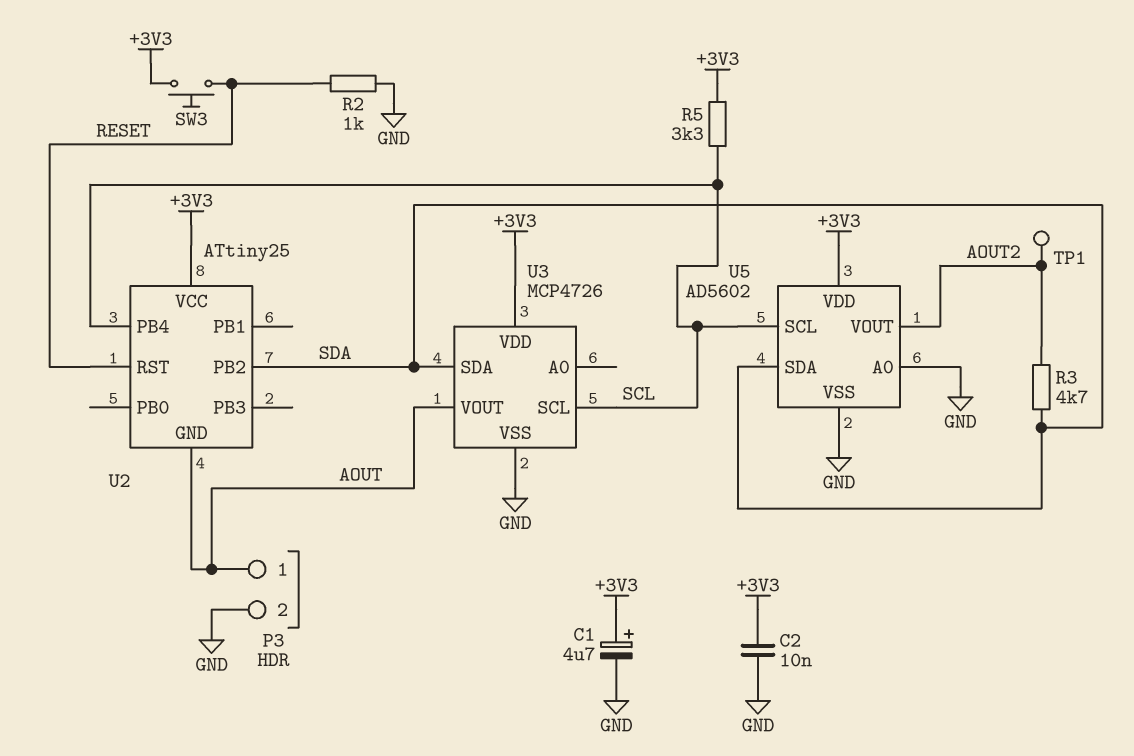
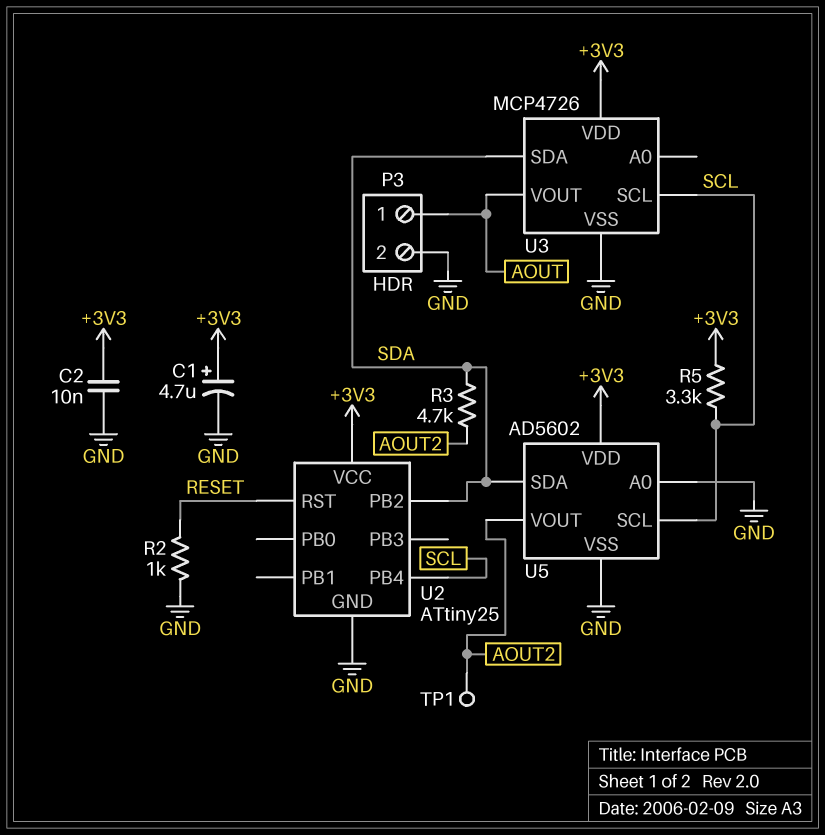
SW3: button (+3V3, RESET) -> none
U2 pin GND: AOUT -> GND

